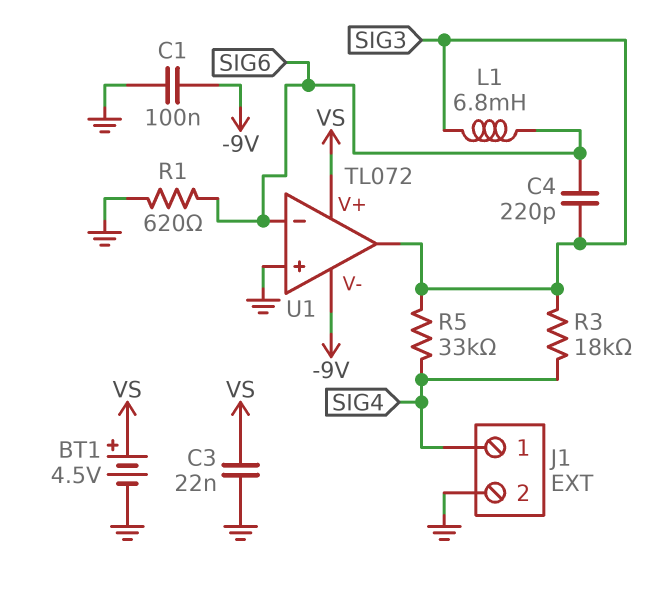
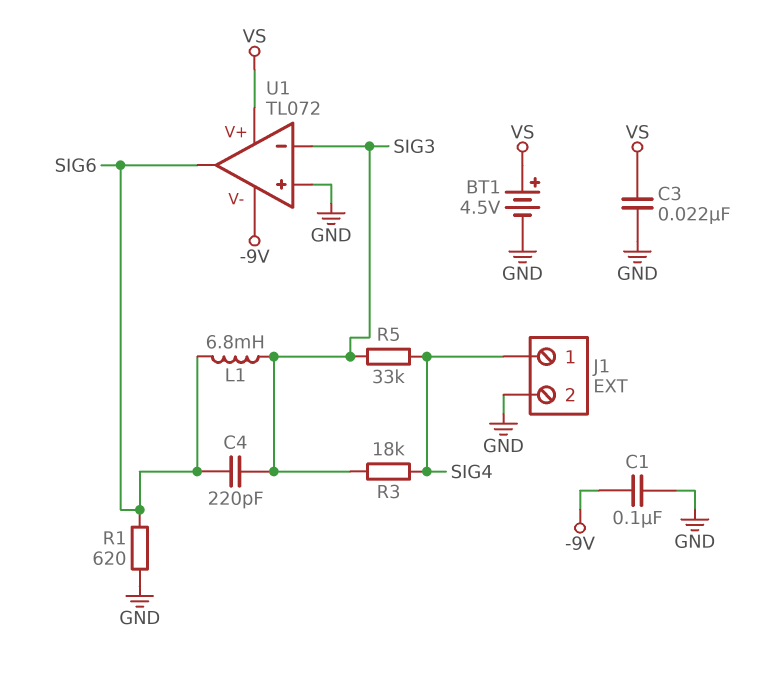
U1 pin in-: SIG6 -> SIG3
U1 pin out: SIG3 -> SIG6

